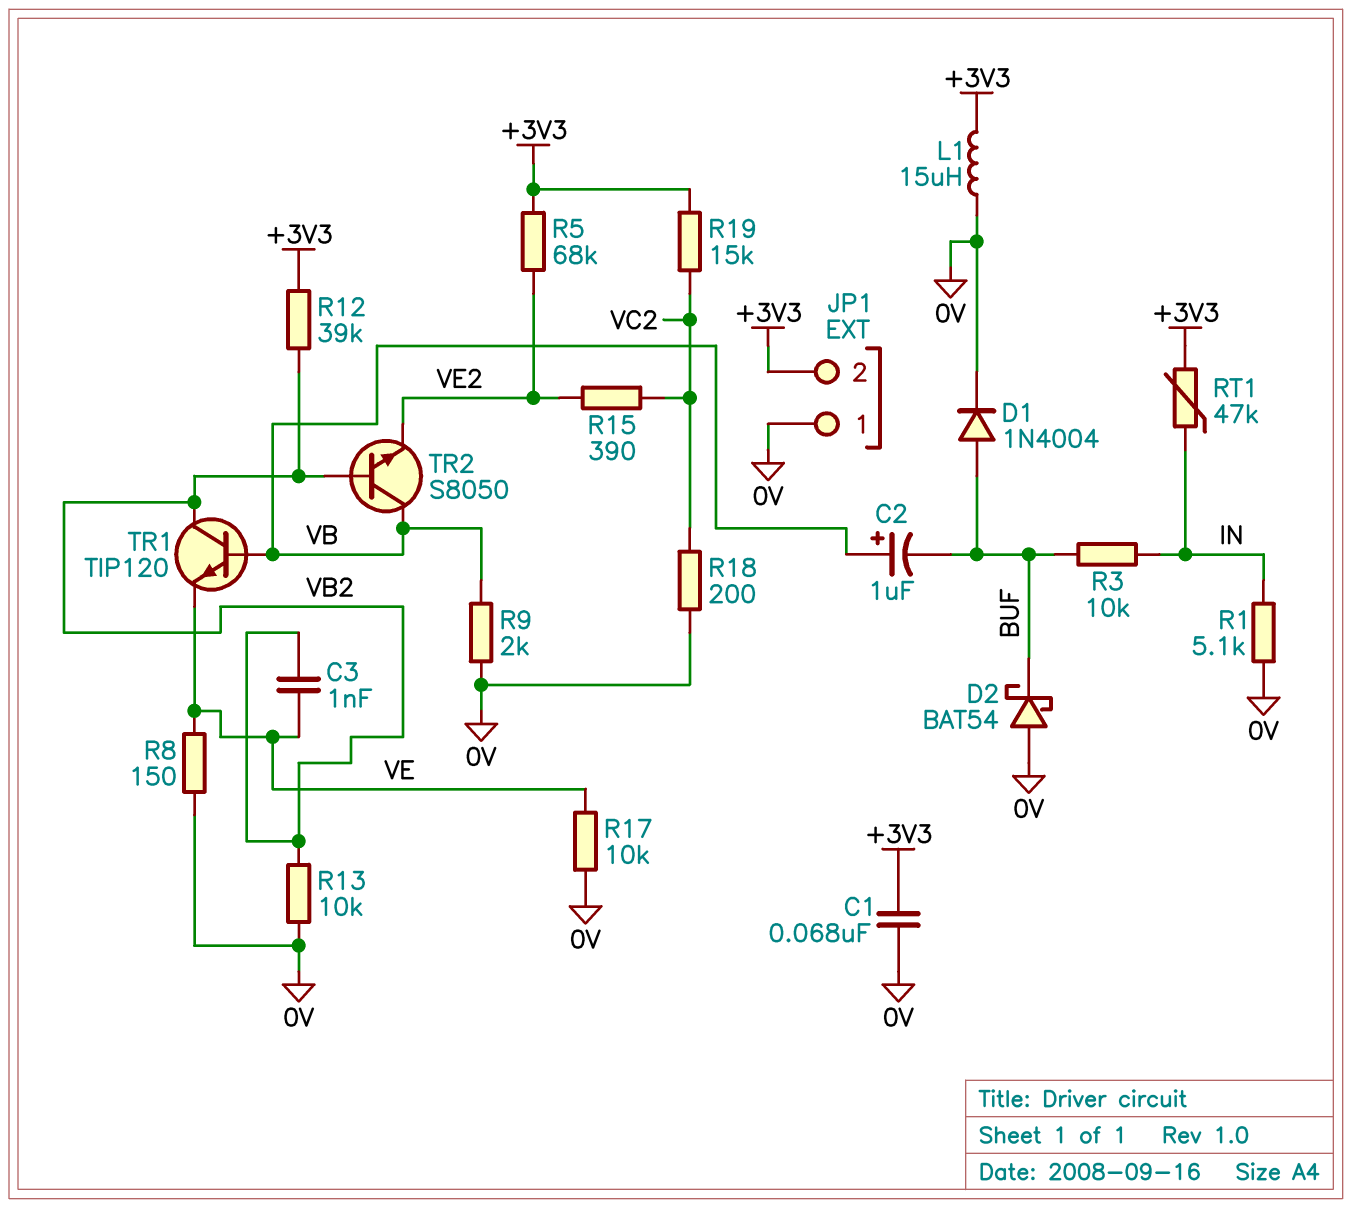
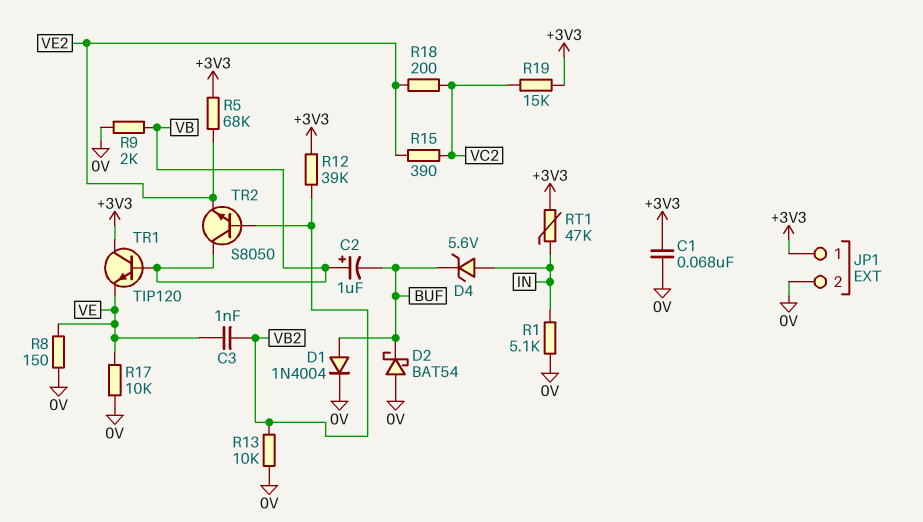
D4: none -> zener 5.6V (A IN, K BUF)
JP1 pin 1: 0V -> +3V3
JP1 pin 2: +3V3 -> 0V
L1: 15uH (+3V3, 0V) -> none
R3: 10k (BUF, IN) -> none
R18: 200 (0V, VC2) -> 200 (VC2, VE2)
TR1: NPN TIP120 (B VB, C VB2, E VE) -> NPN TIP120 (B VB, C +3V3, E VE)

